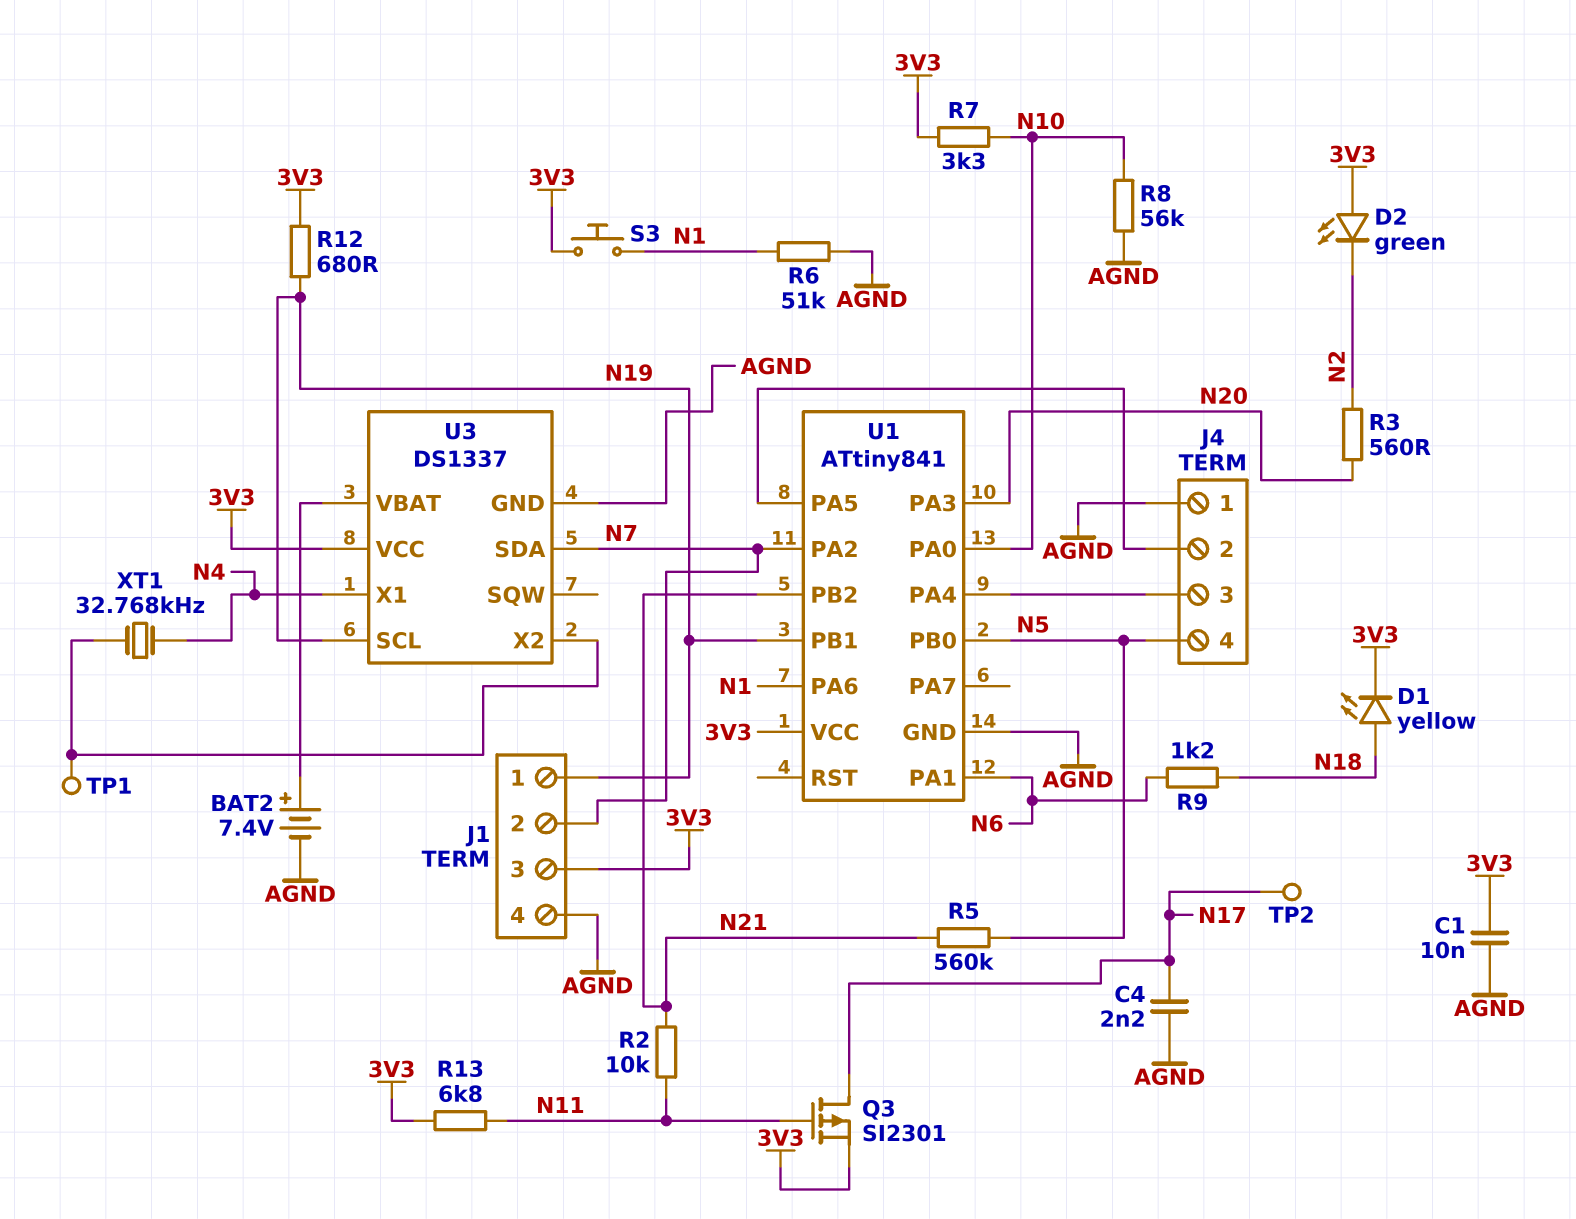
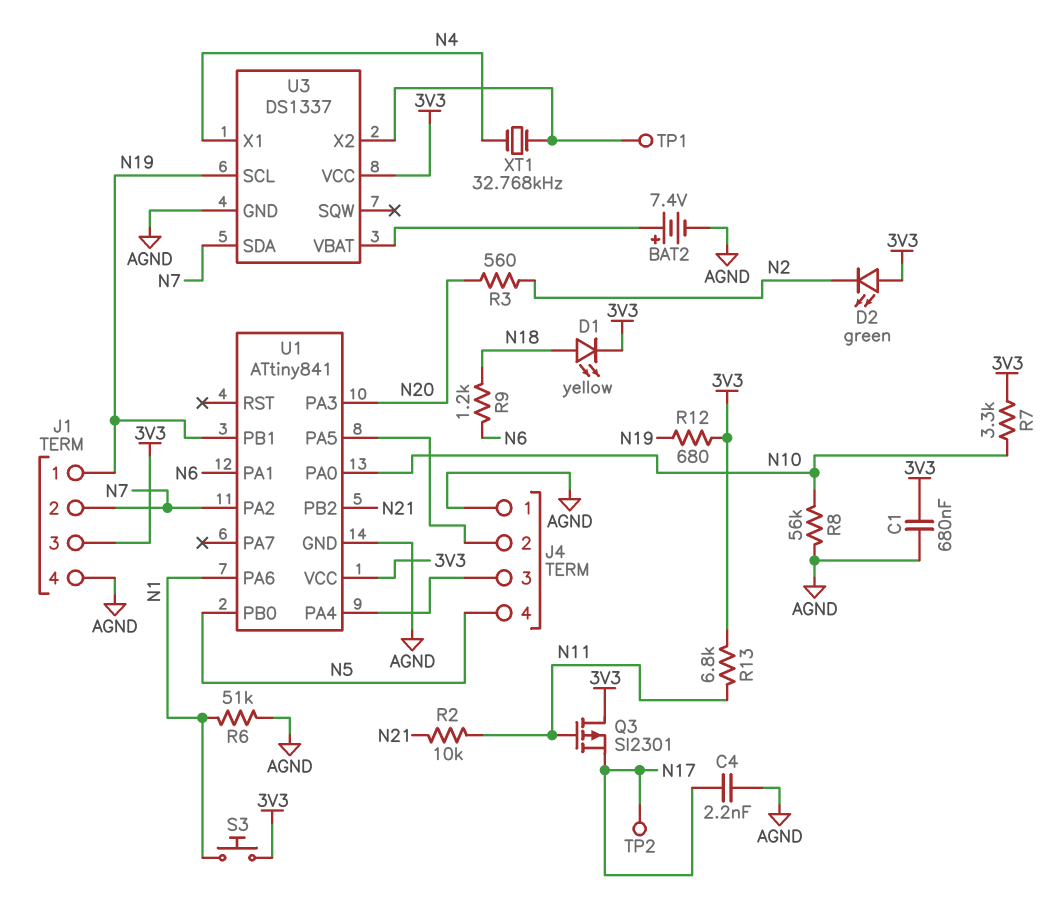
C1: 10nF (3V3, AGND) -> 680nF (3V3, AGND)
Q3: PMOS SI2301 (G N11, D N17, S 3V3) -> PMOS SI2301 (G N11, D 3V3, S N17)
R5: 560k (N5, N21) -> none

